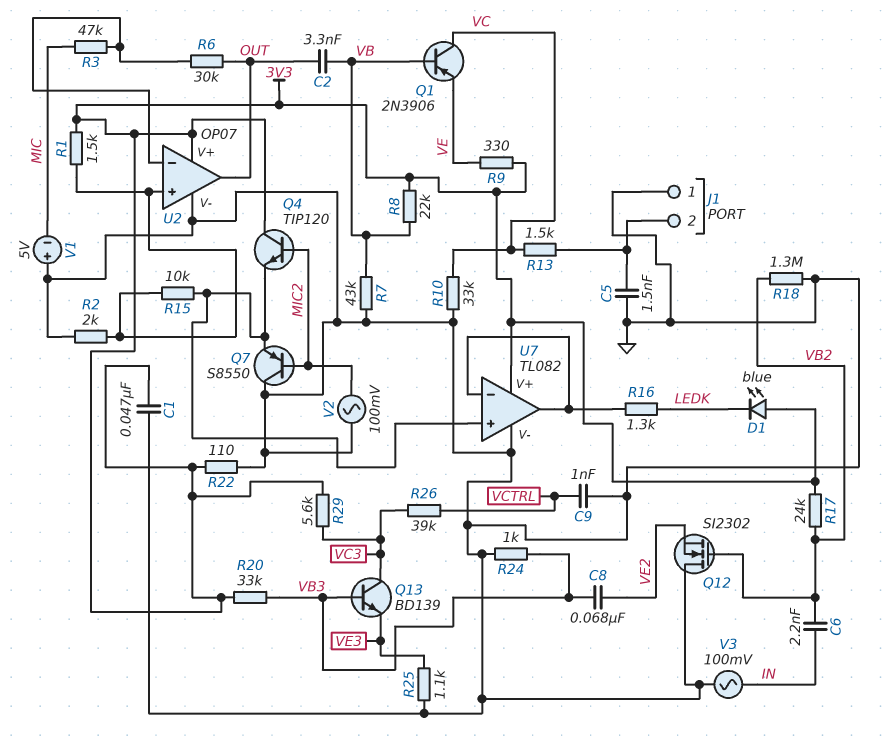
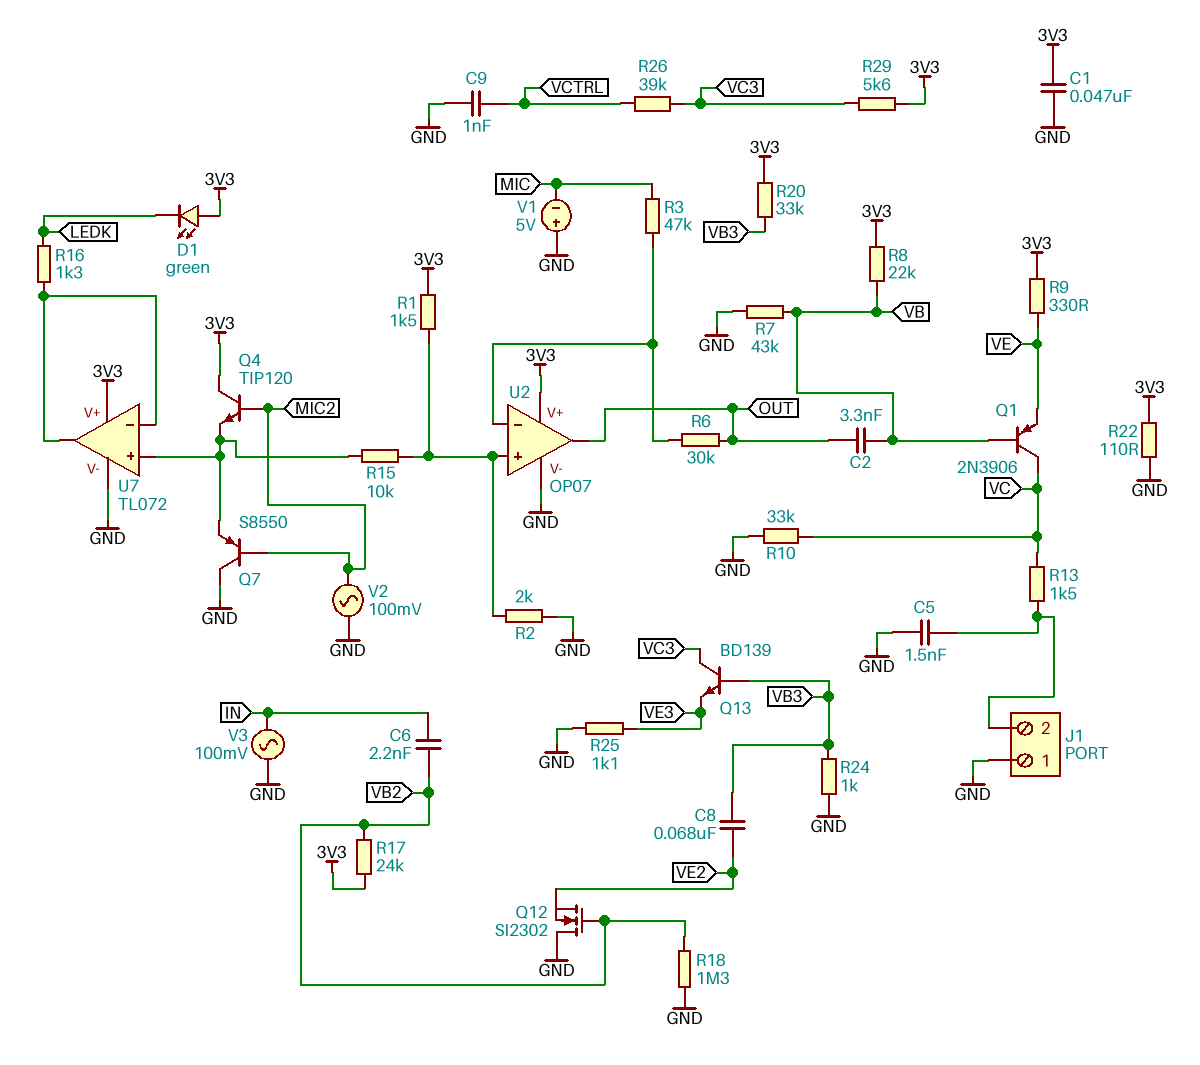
D1: LED blue (A 3V3, K LEDK) -> LED green (A 3V3, K LEDK)
U7: TL082 -> TL072

